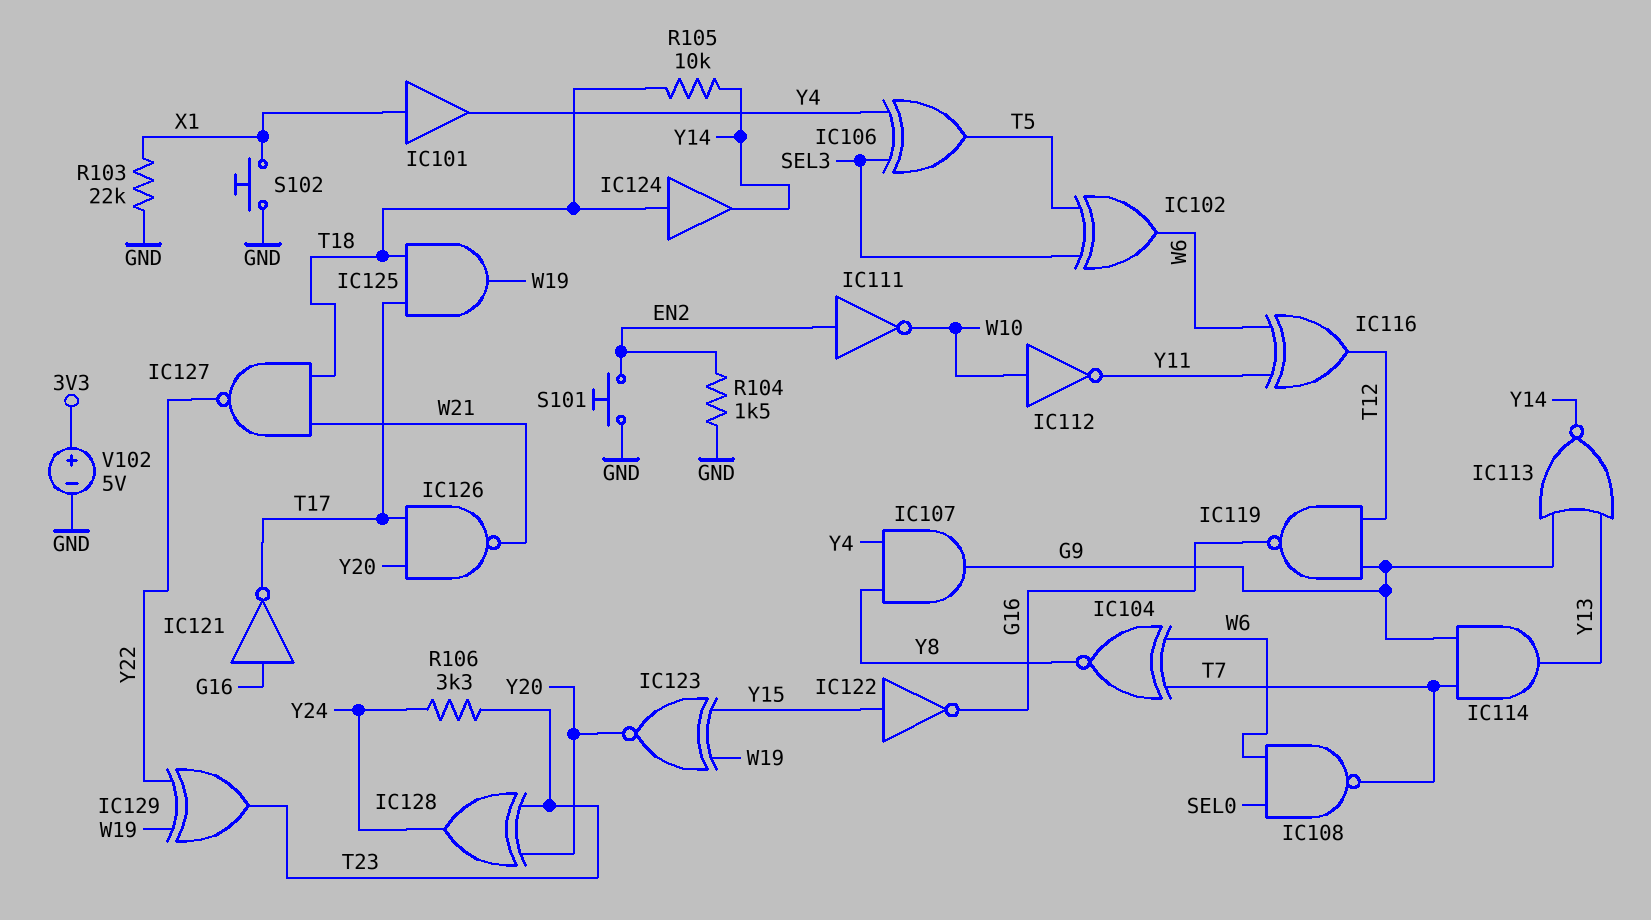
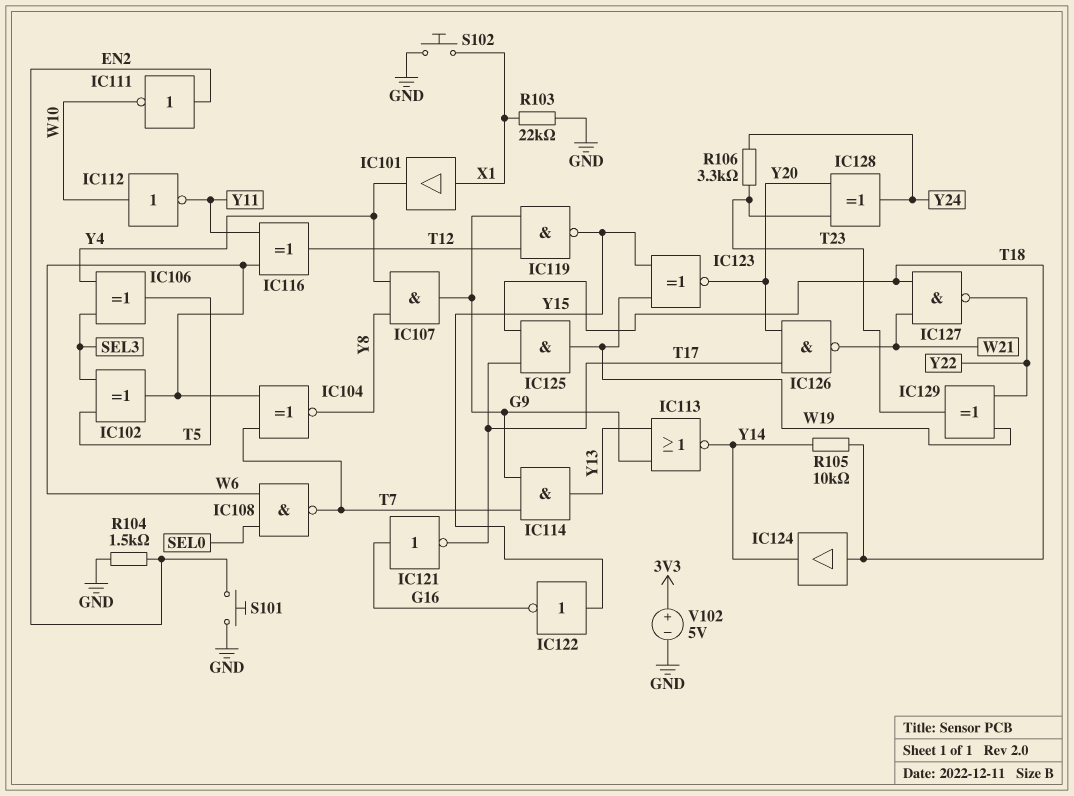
IC119: NAND (in G9, in T12, out G16) -> NAND (in G9, in T12, out Y15)

